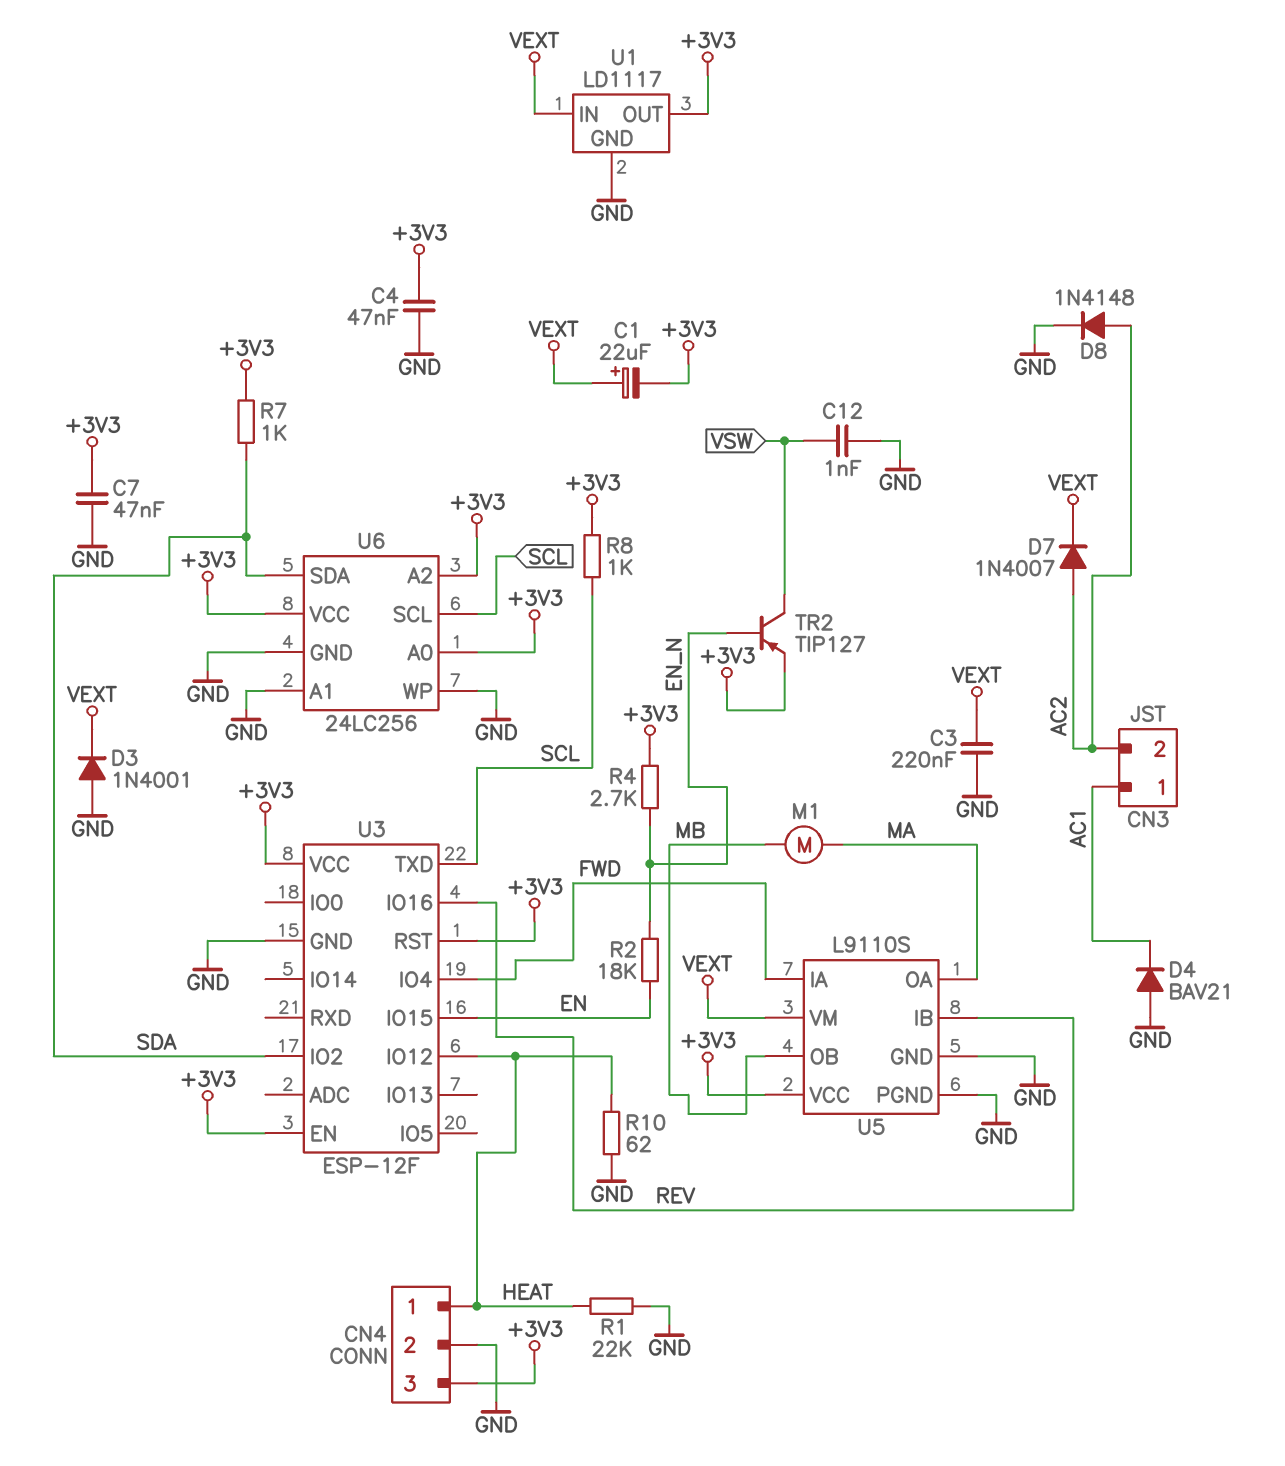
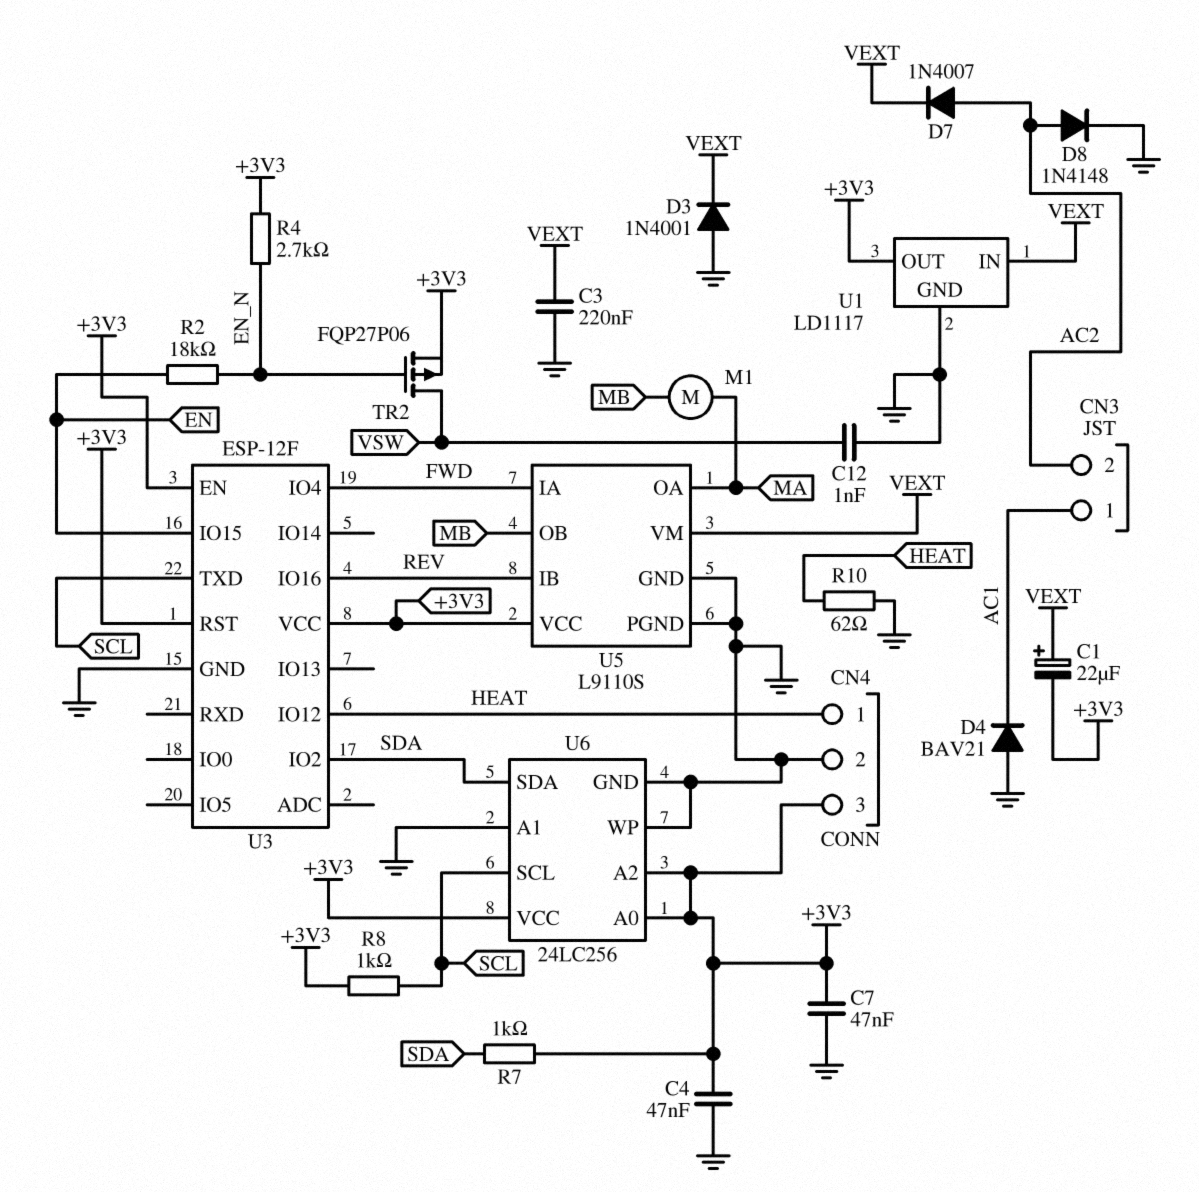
R1: 22k (GND, HEAT) -> none
TR2: PNP TIP127 (B EN_N, C VSW, E +3V3) -> PMOS FQP27P06 (G EN_N, D VSW, S +3V3)

